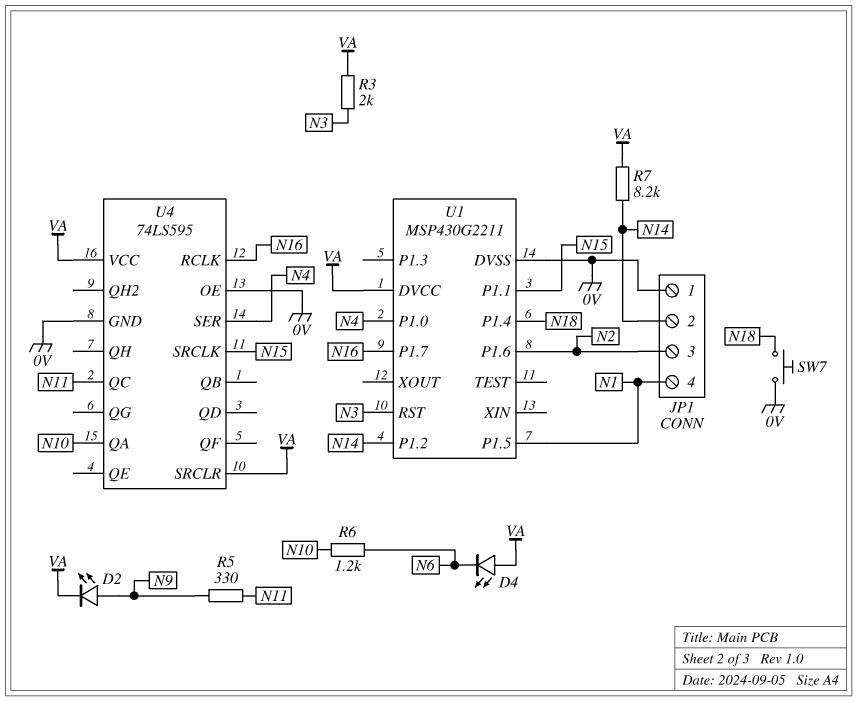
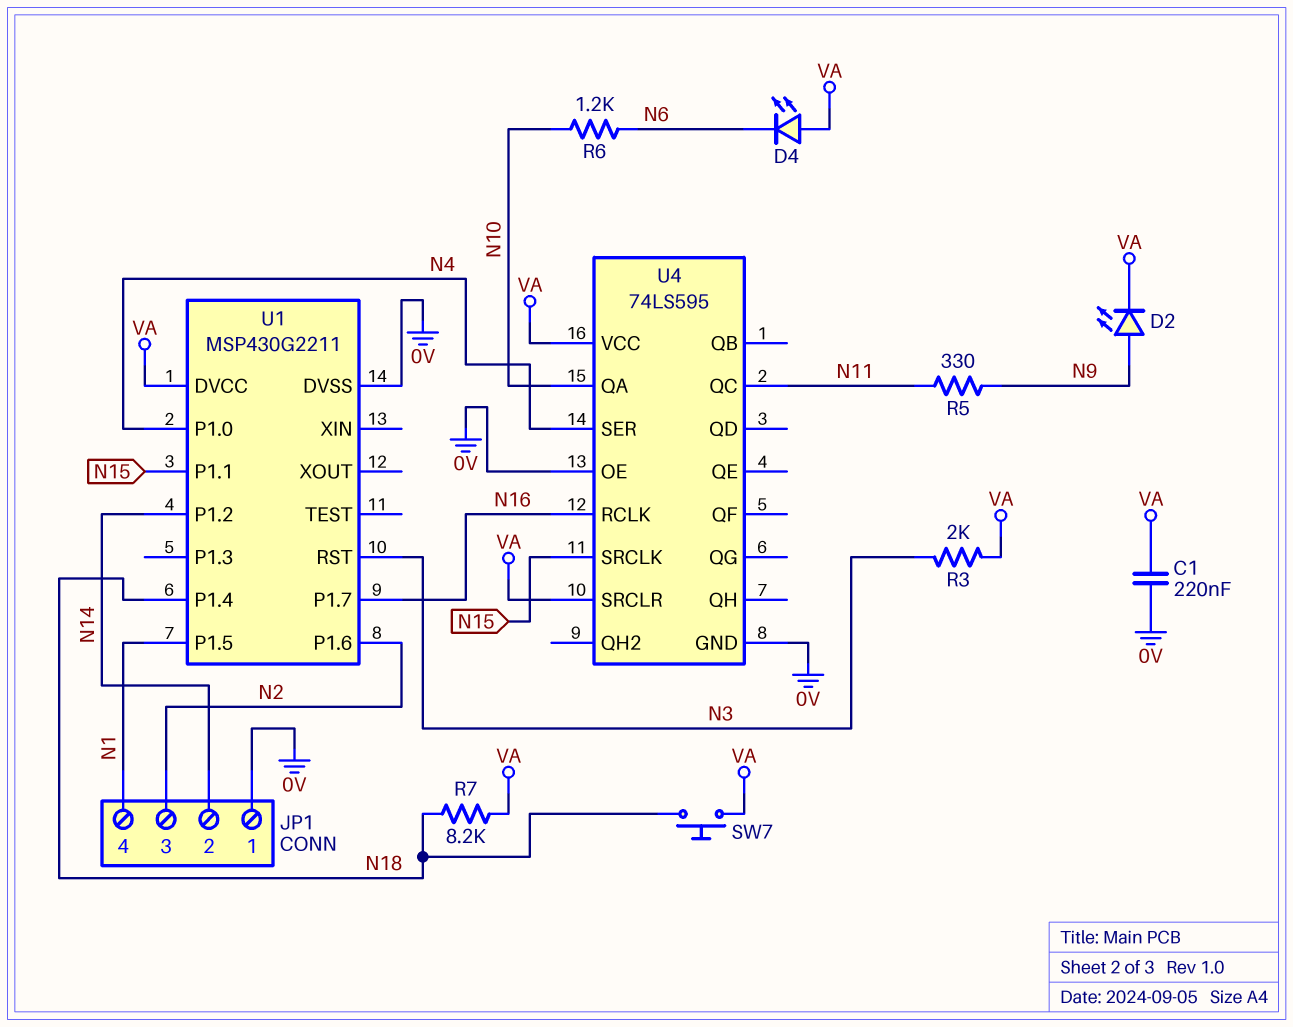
C1: none -> 220nF (0V, VA)
R7: 8.2k (N14, VA) -> 8.2k (N18, VA)
SW7: button (0V, N18) -> button (N18, VA)

